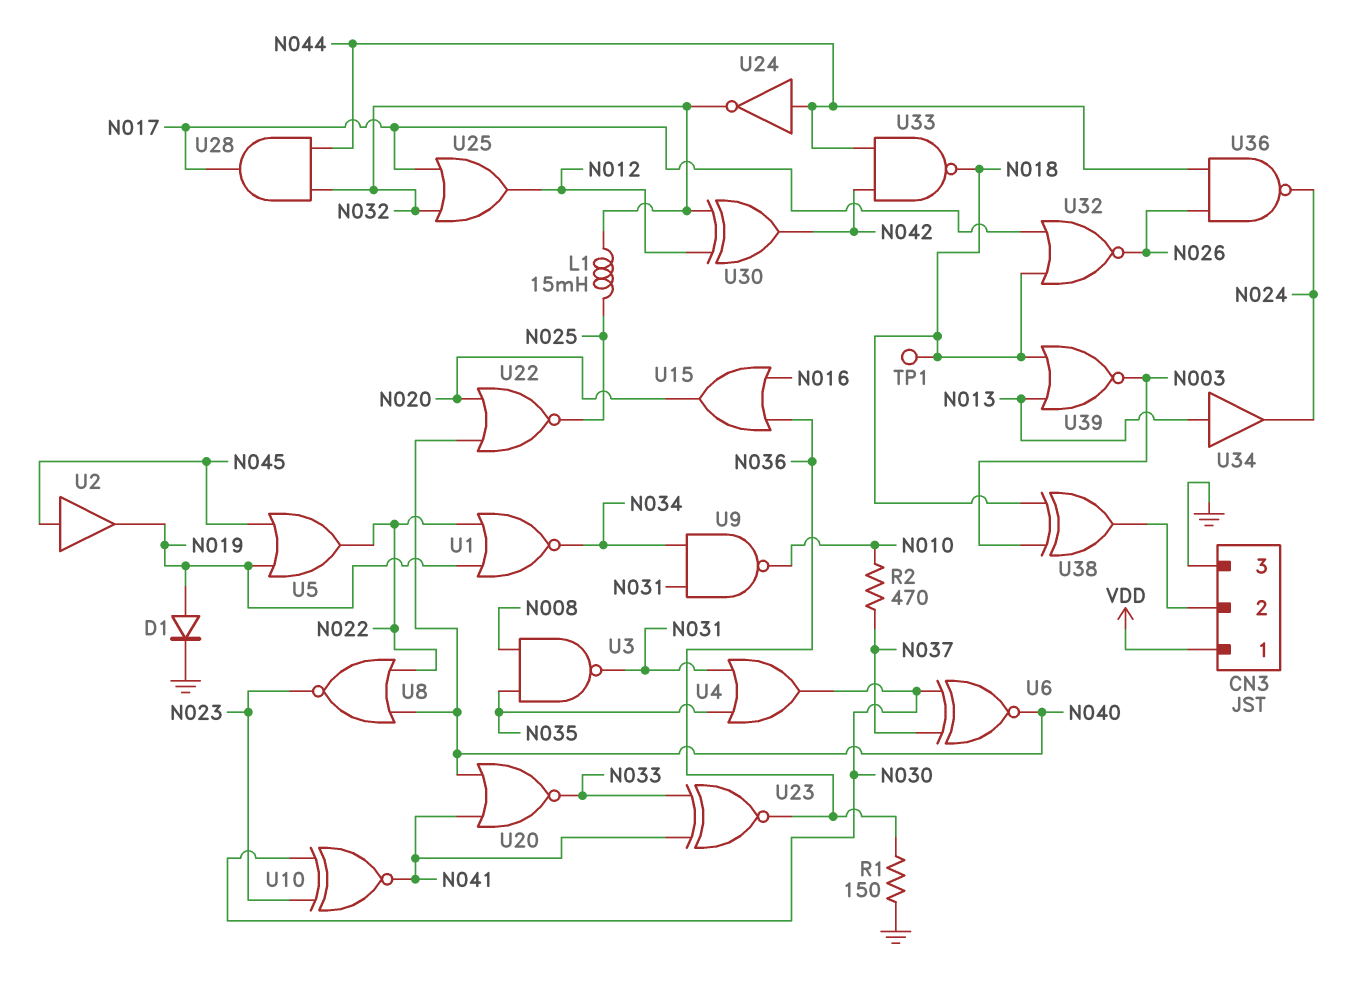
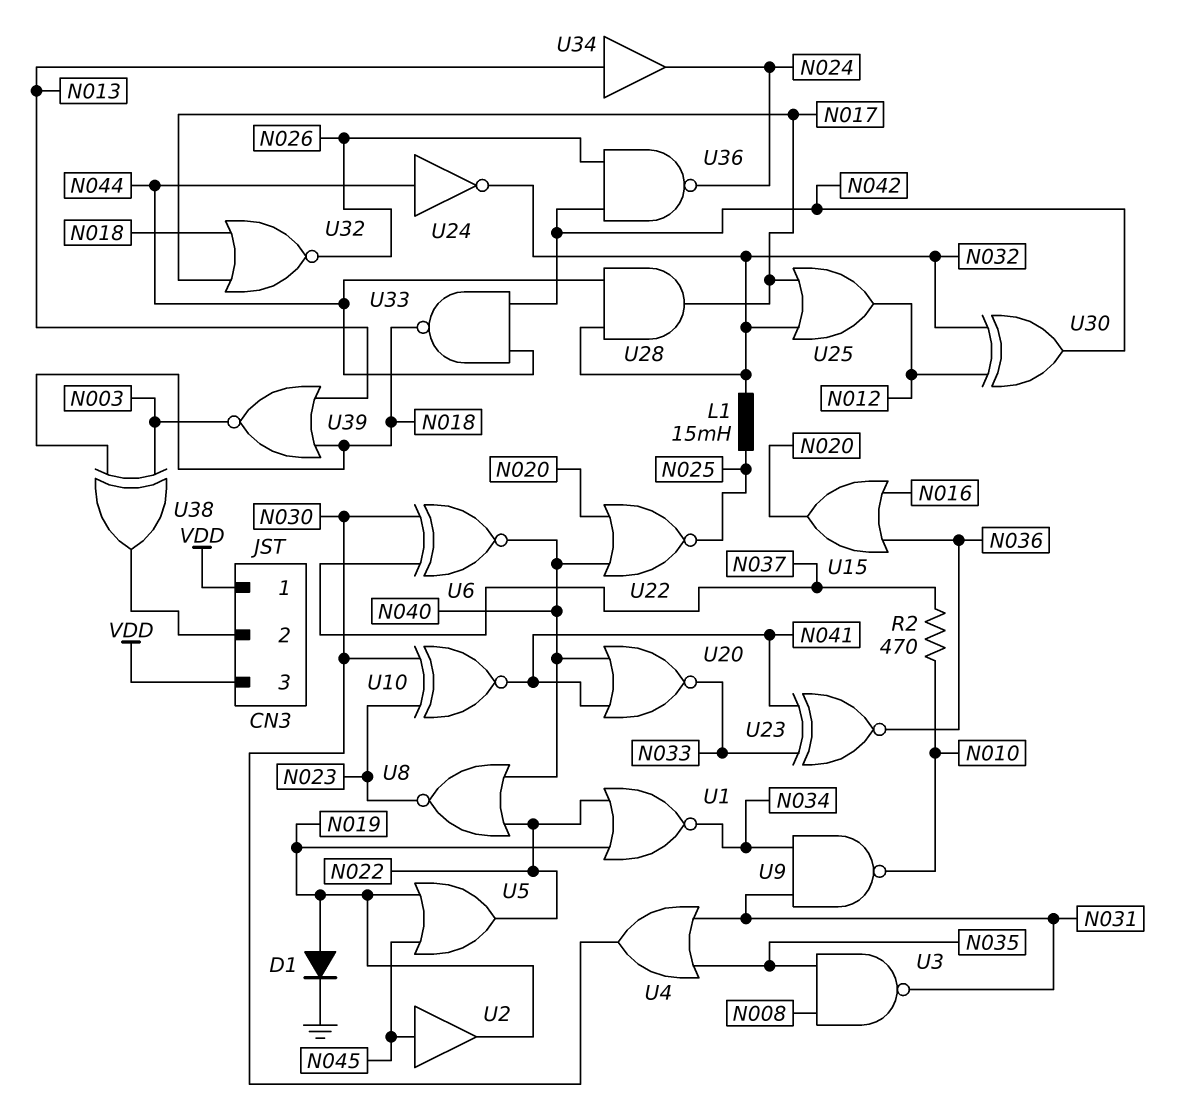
CN3 pin 3: GND -> VDD
R1: 150 (GND, N036) -> none
TP1: test point (N018) -> none
U36: NAND (in N026, in N044, out N024) -> NAND (in N026, in N042, out N024)

